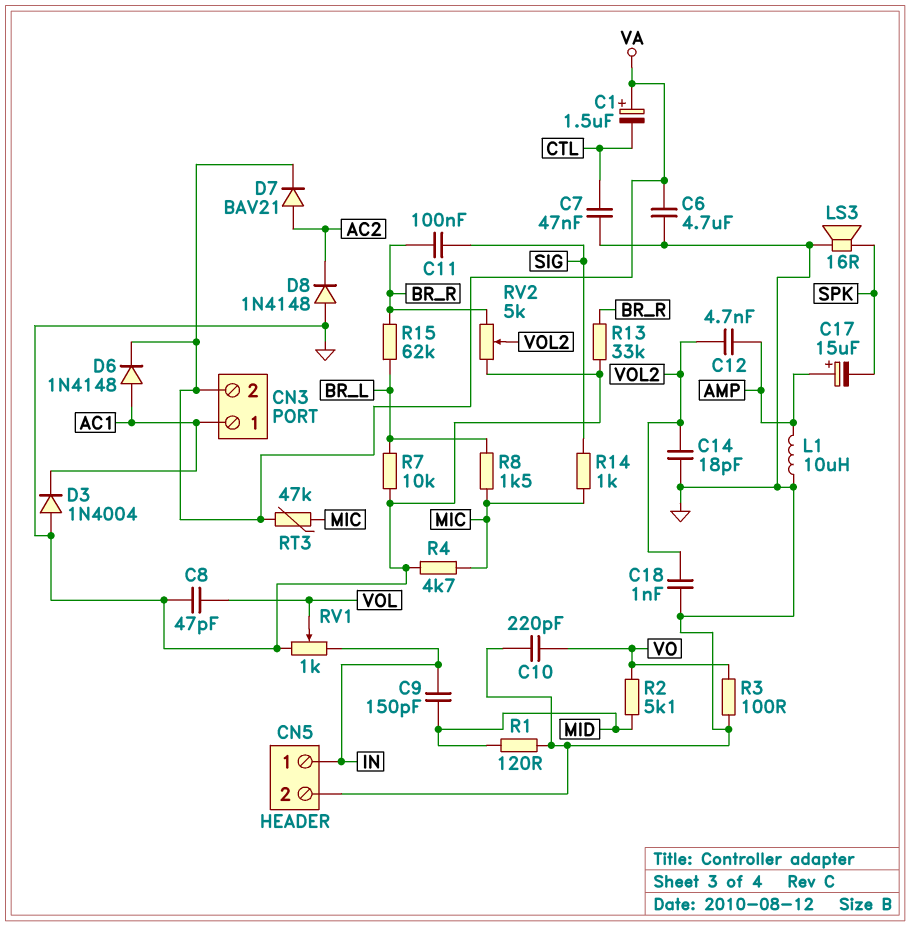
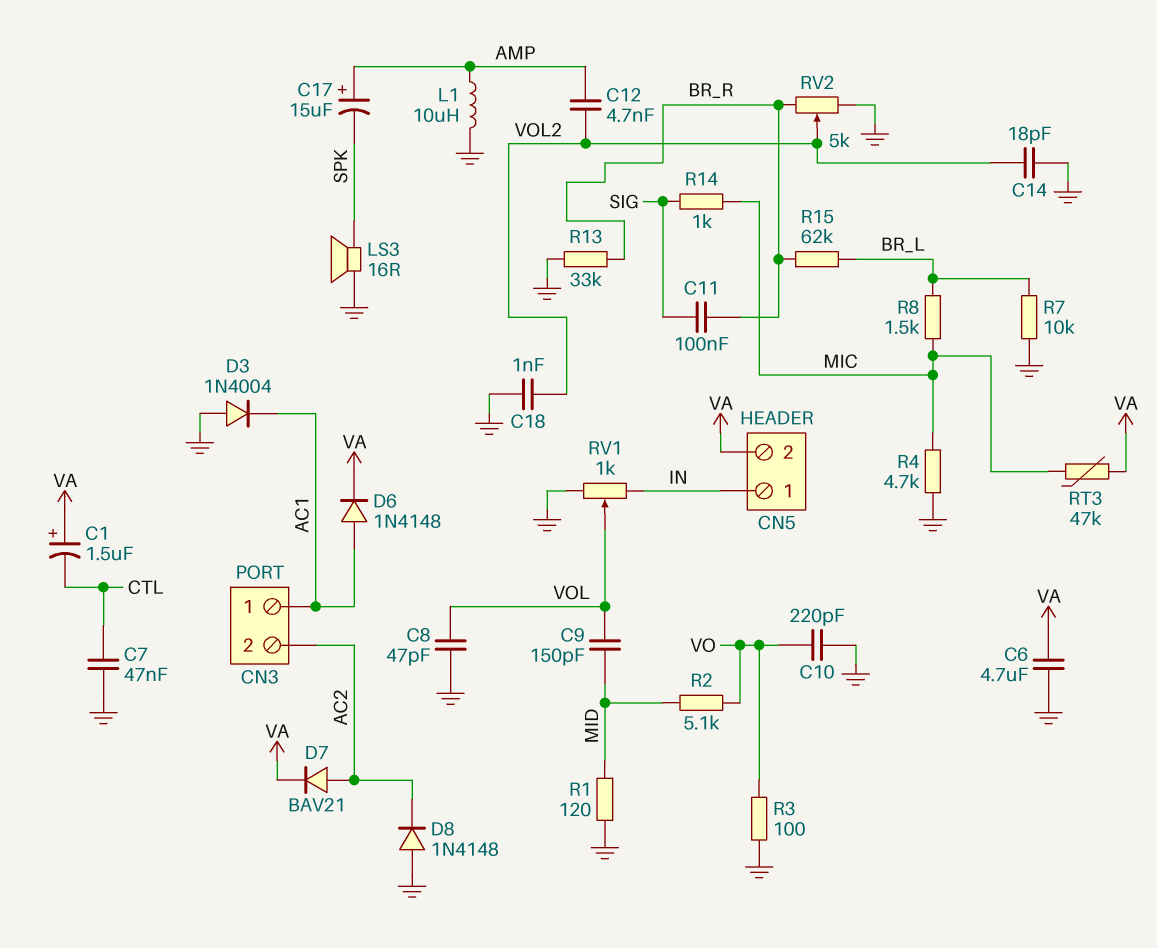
C9: 150pF (IN, MID) -> 150pF (MID, VOL)
CN3 pin 2: VA -> AC2
CN5 pin 2: GND -> VA

